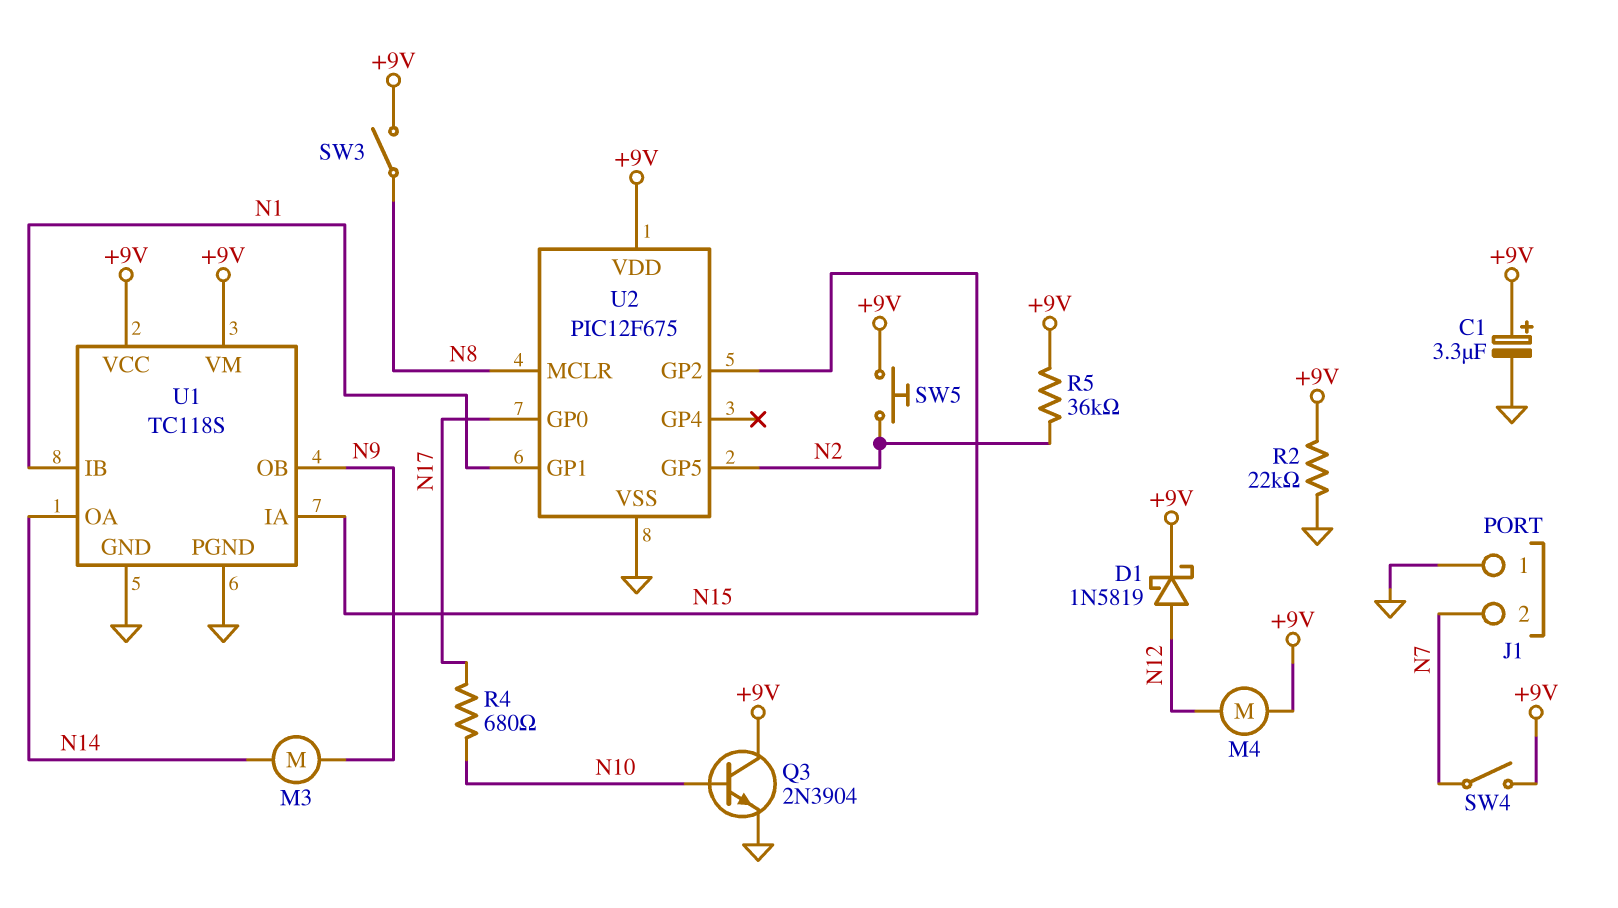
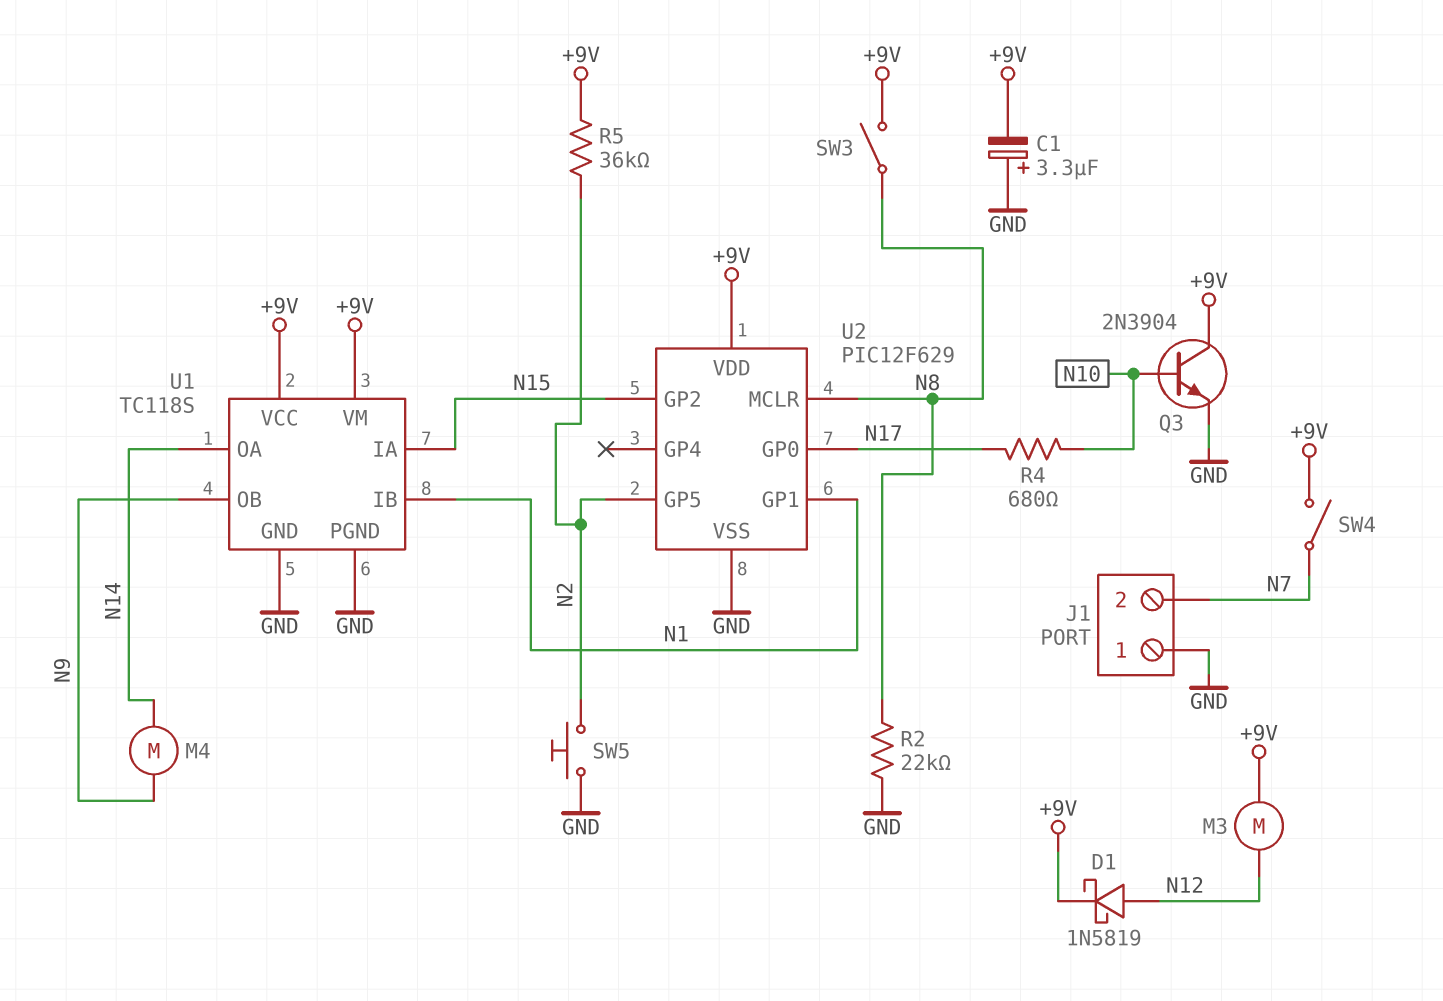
C1: 3.3uF (plus +9V, minus GND) -> 3.3uF (plus GND, minus +9V)
M3: motor (N9, N14) -> motor (+9V, N12)
M4: motor (+9V, N12) -> motor (N9, N14)
R2: 22k (+9V, GND) -> 22k (GND, N8)
SW5: button (+9V, N2) -> button (GND, N2)
U2: PIC12F675 -> PIC12F629

